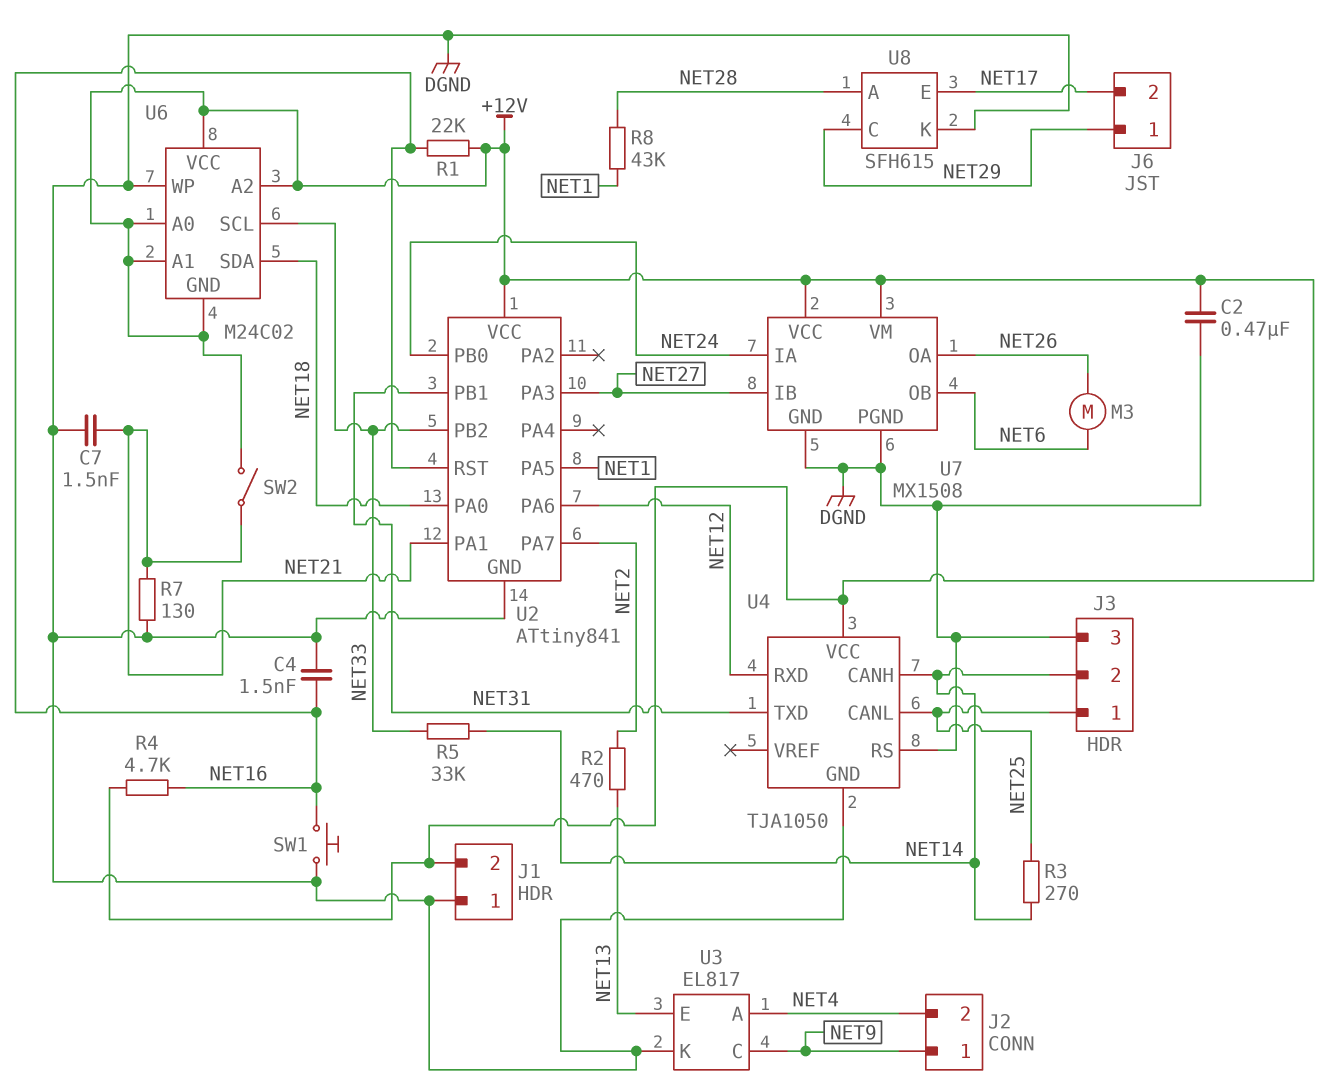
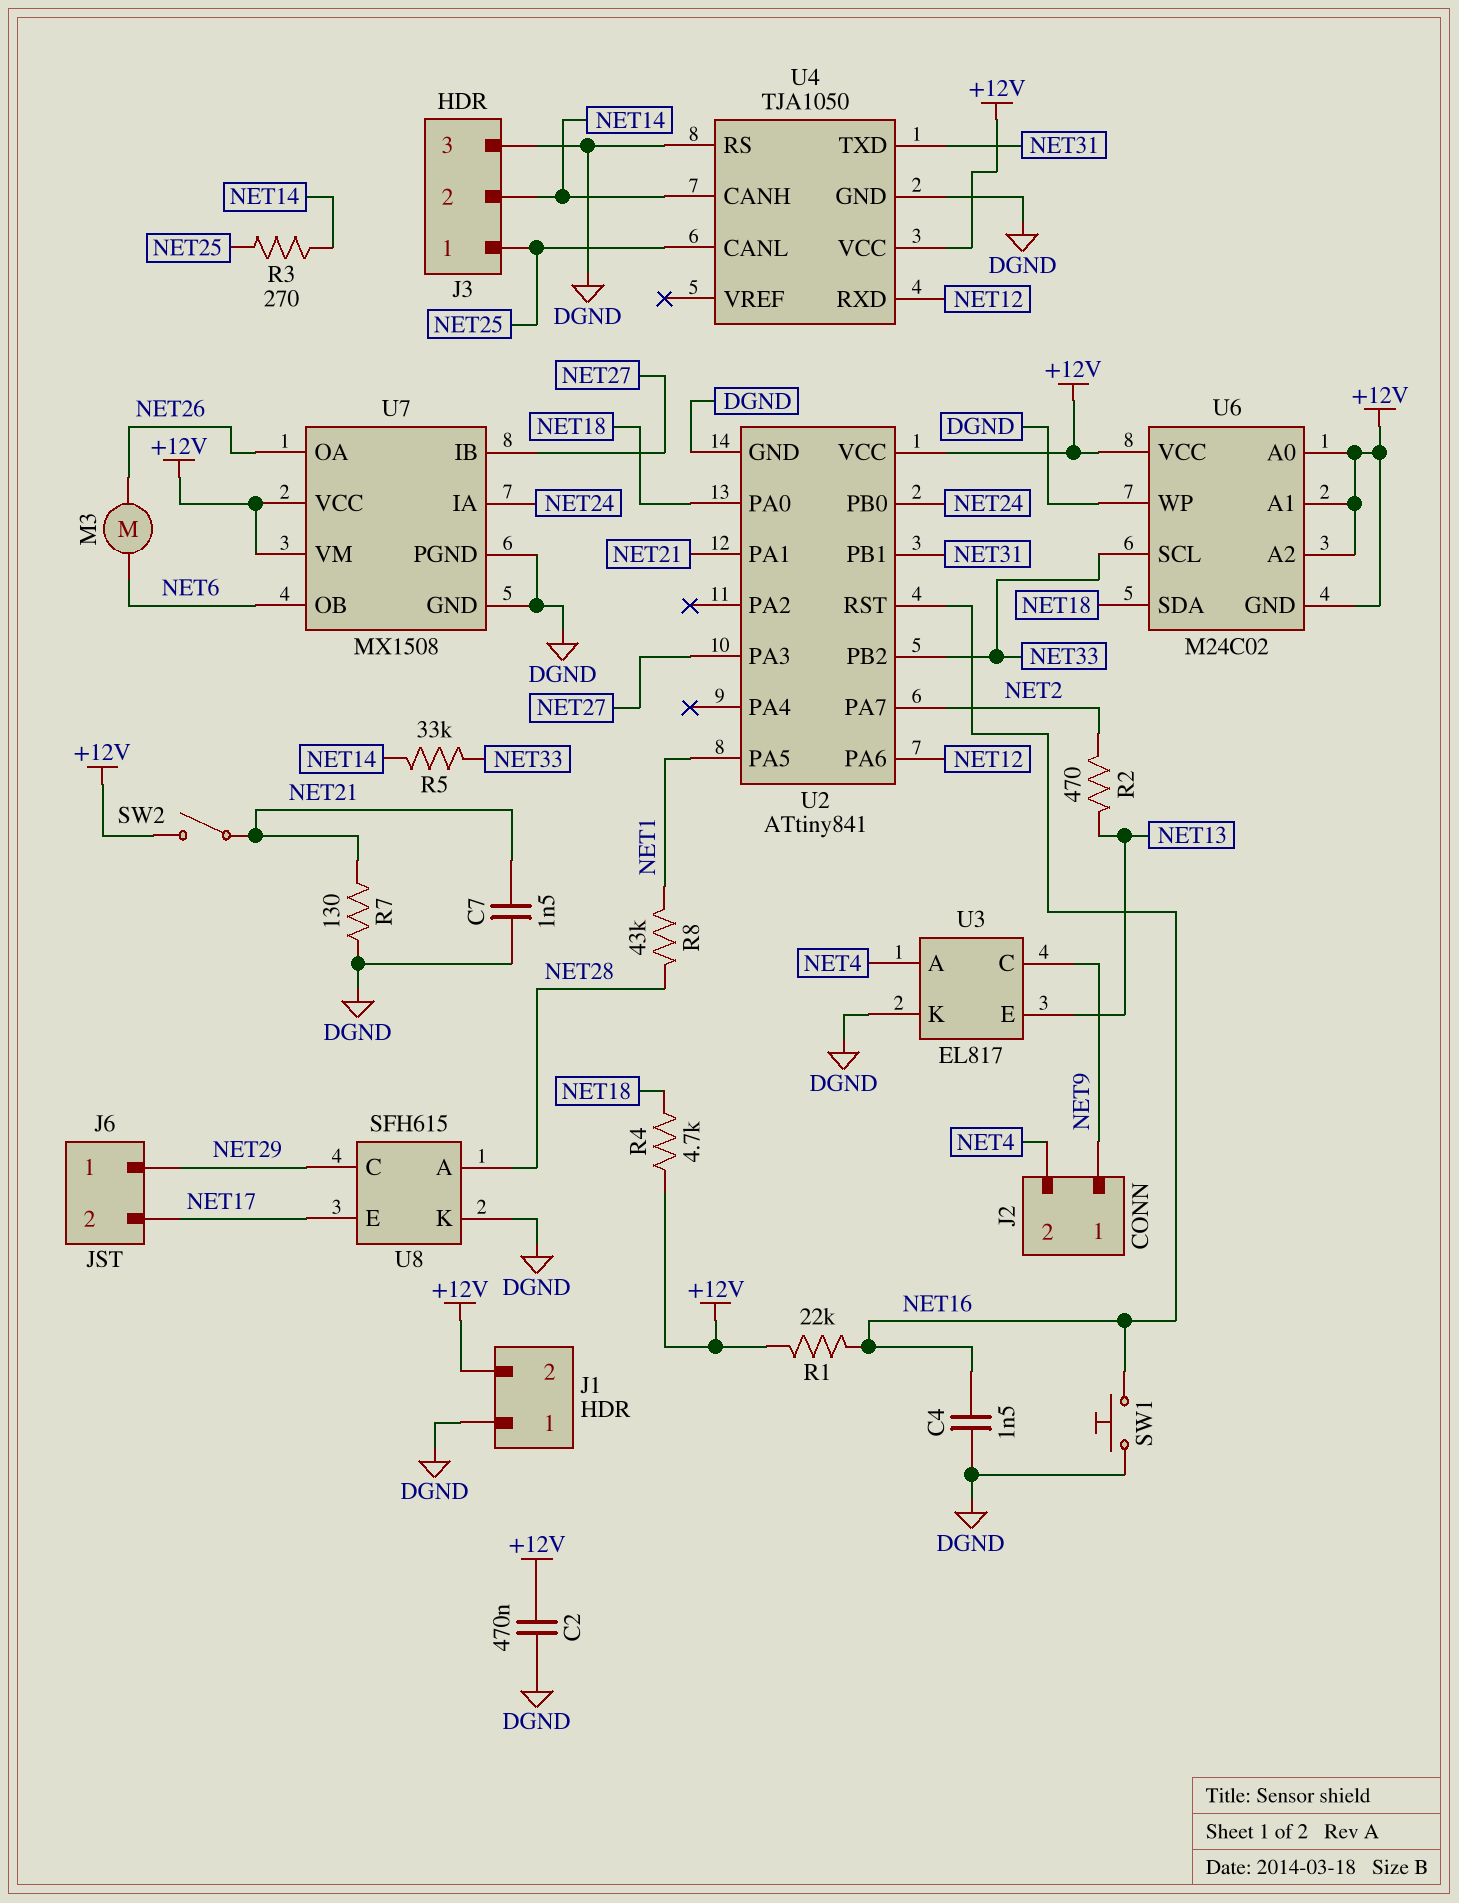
R4: 4.7k (+12V, NET16) -> 4.7k (+12V, NET18)

